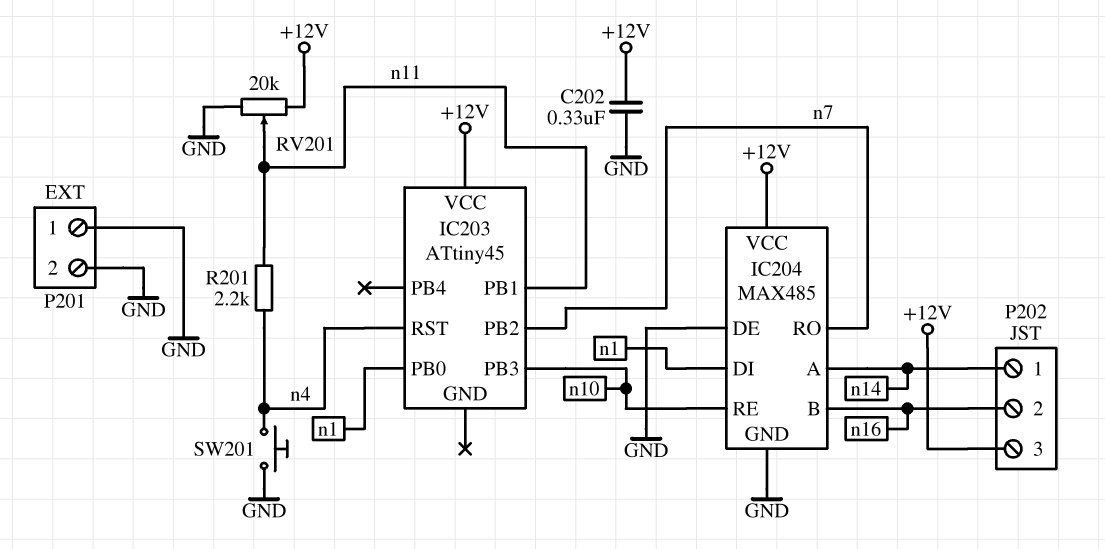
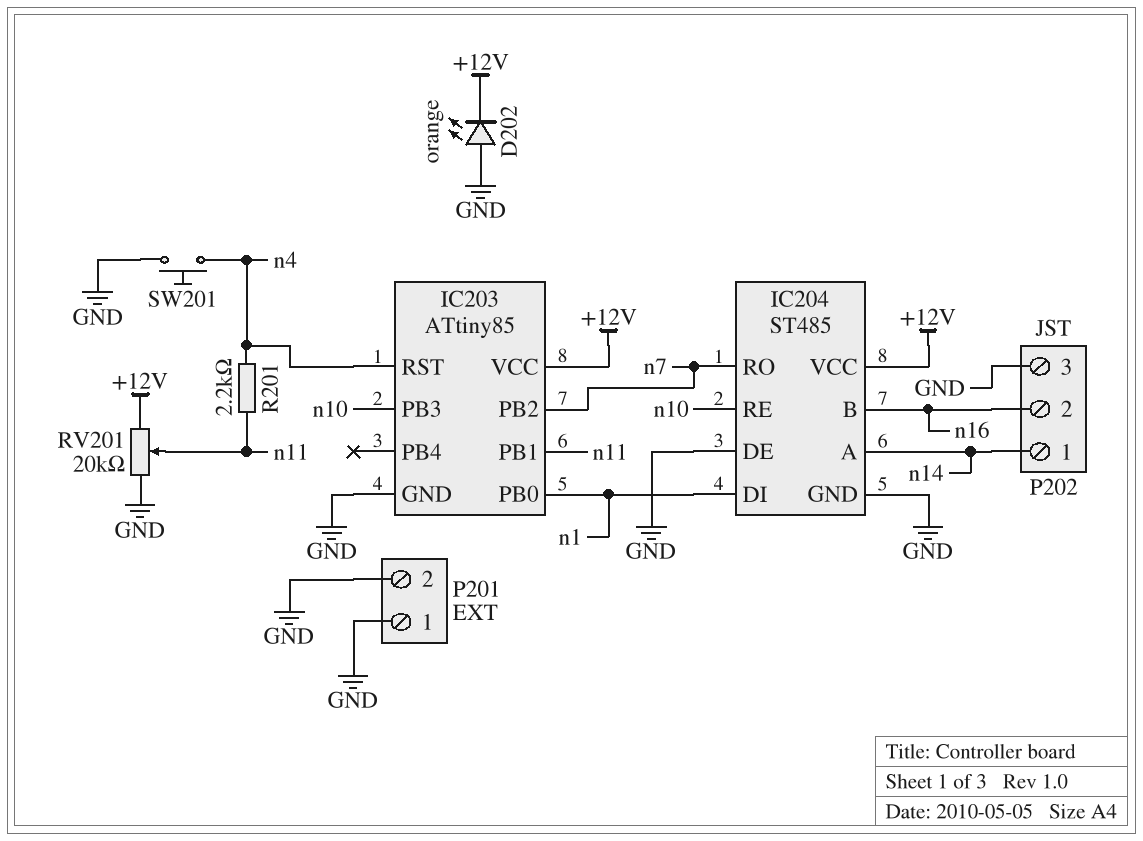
C202: 330nF (+12V, GND) -> none
D202: none -> LED orange (A GND, K +12V)
IC203: ATtiny45 -> ATtiny85
IC203 pin GND: none -> GND
IC204: MAX485 -> ST485
P202 pin 3: +12V -> GND

